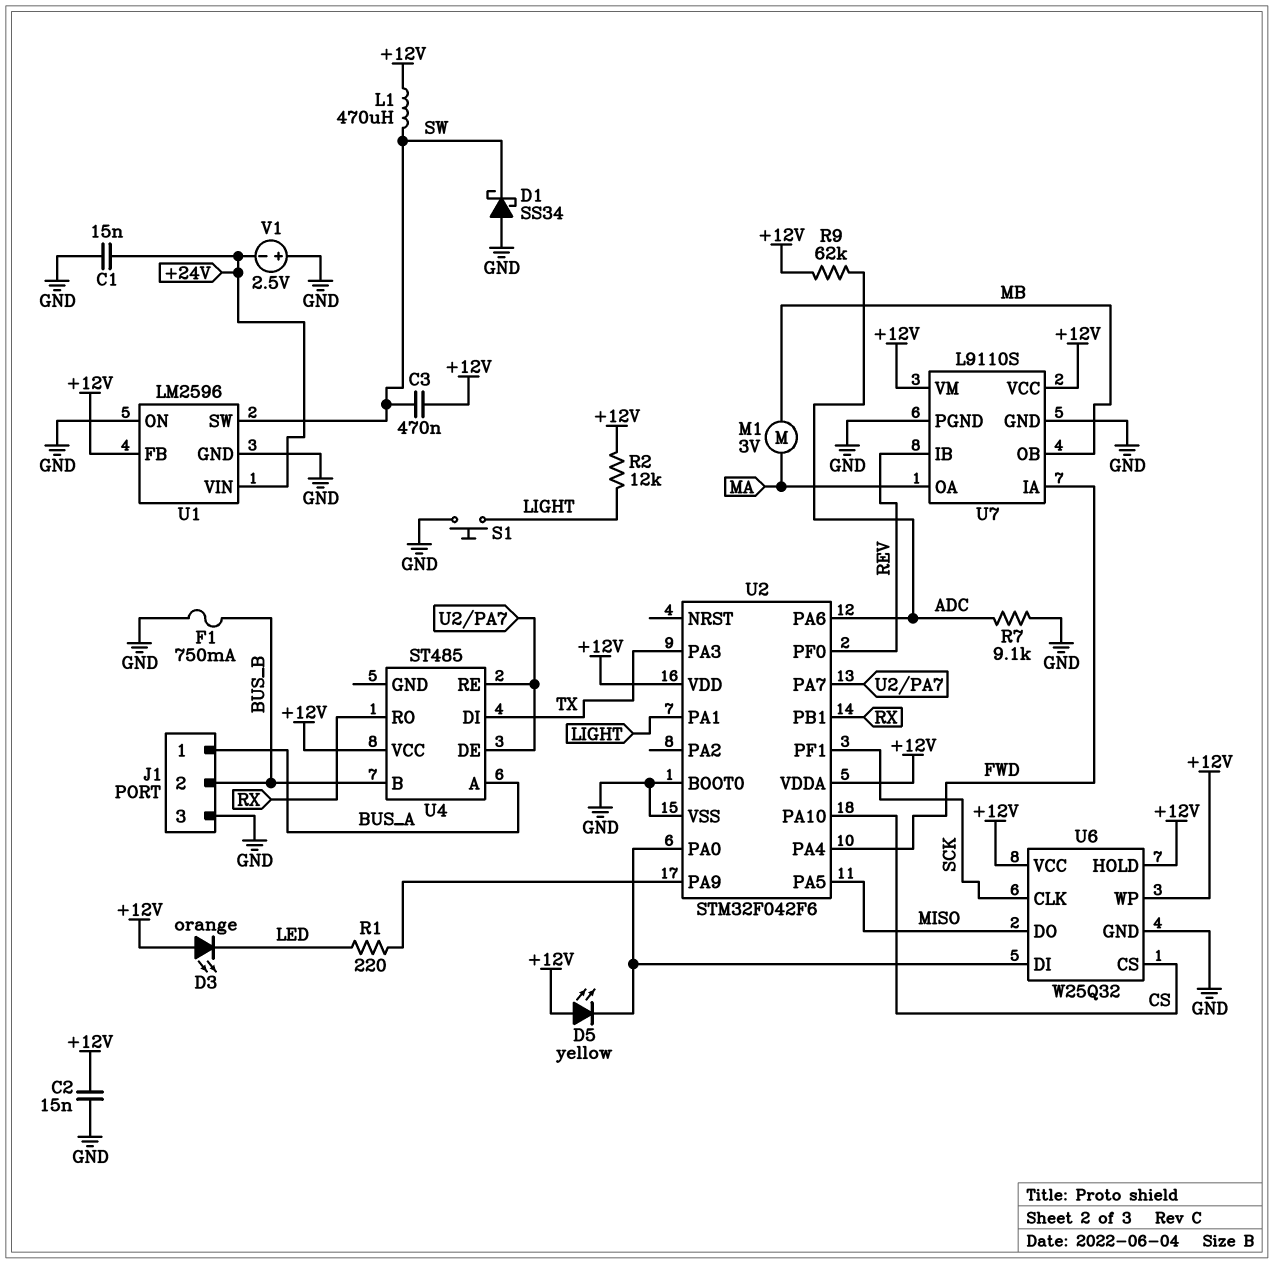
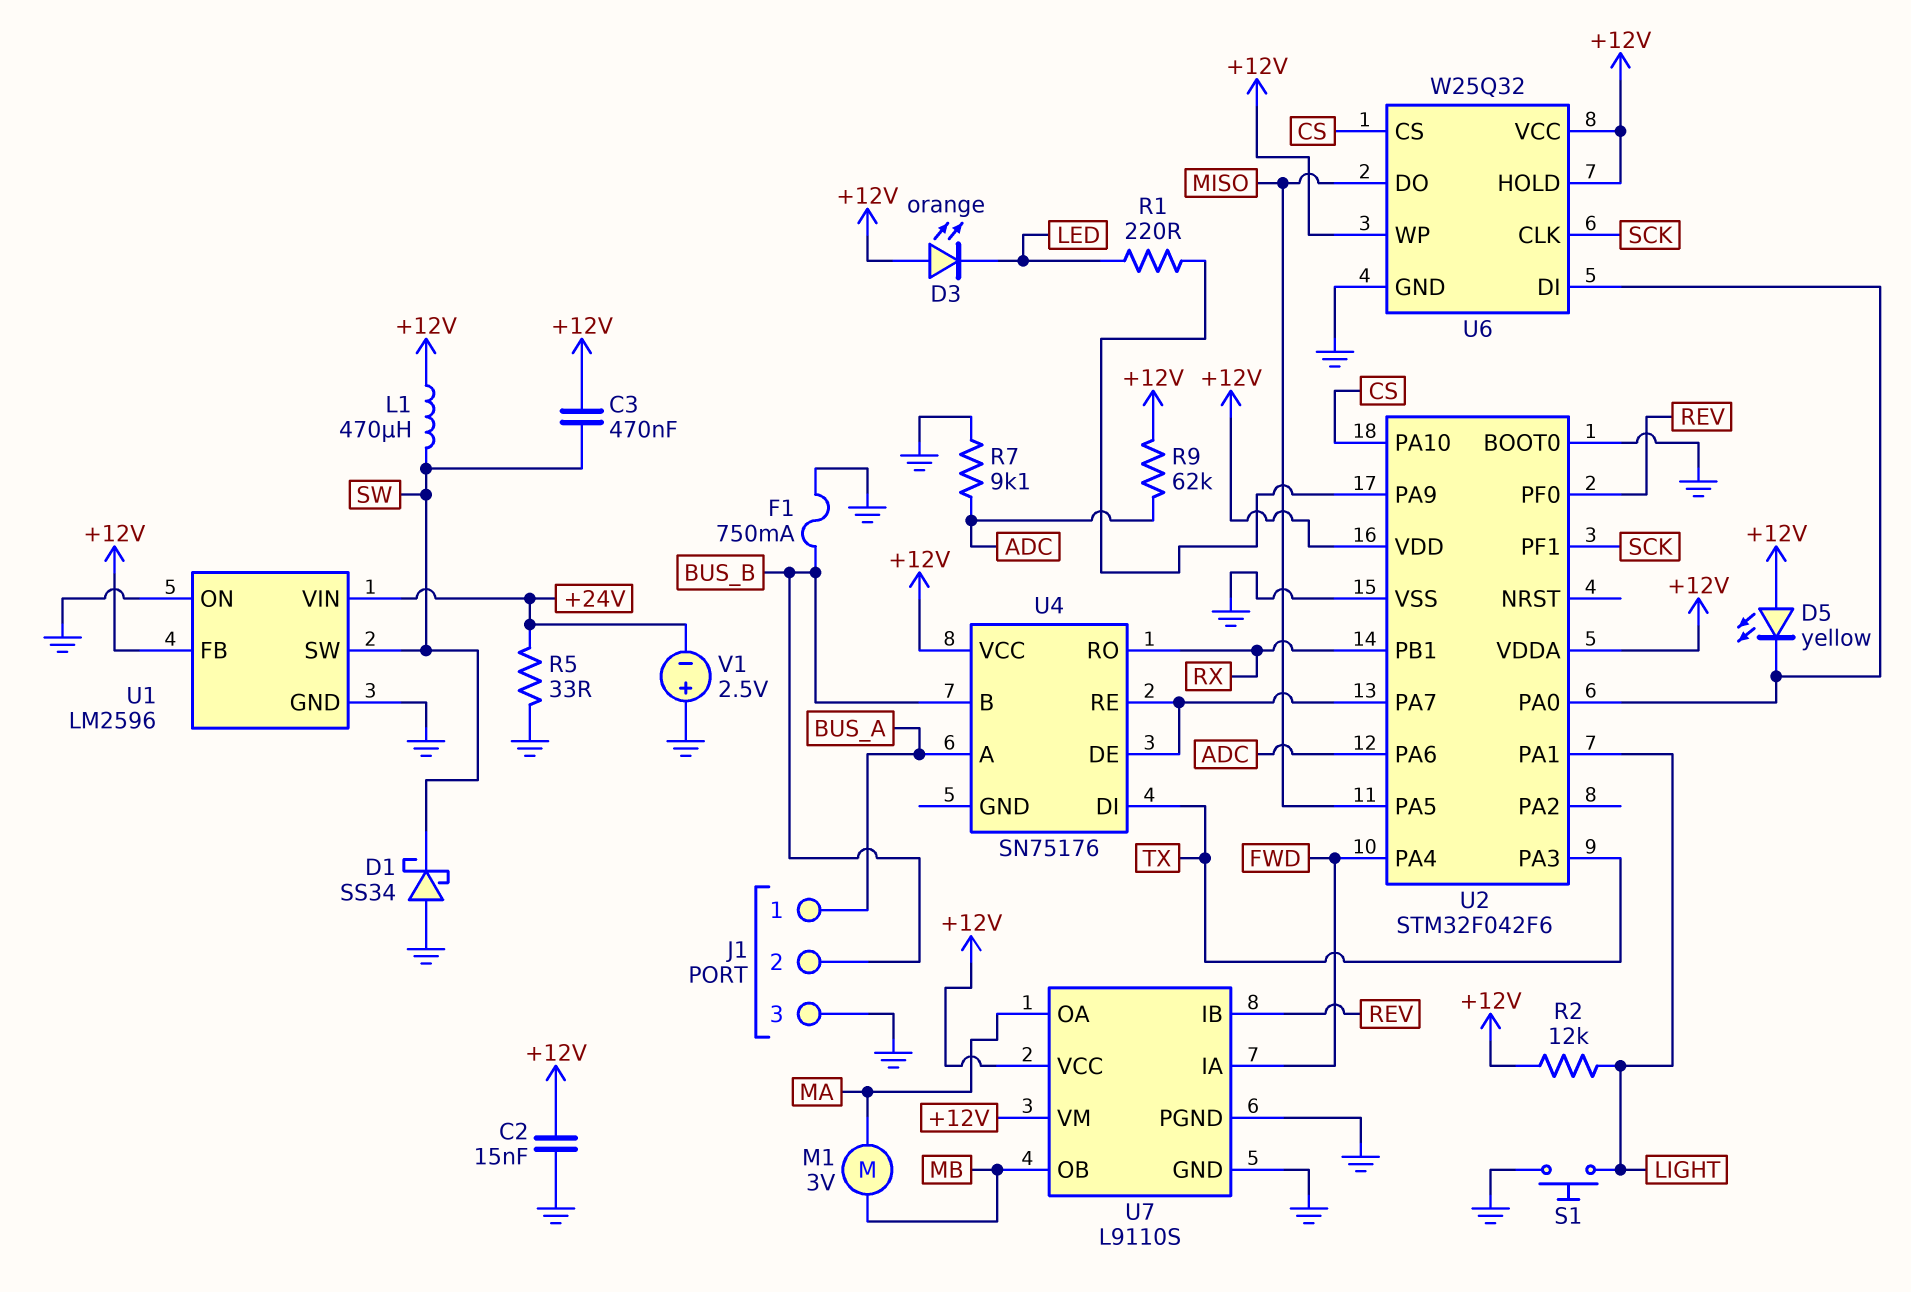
C1: 15nF (+24V, GND) -> none
R5: none -> 33 (+24V, GND)
U4: ST485 -> SN75176

